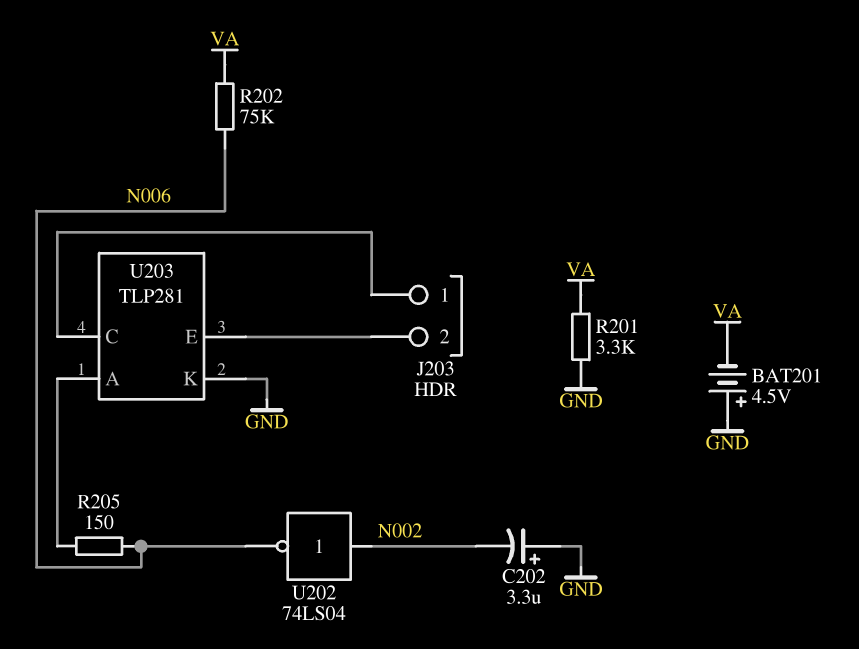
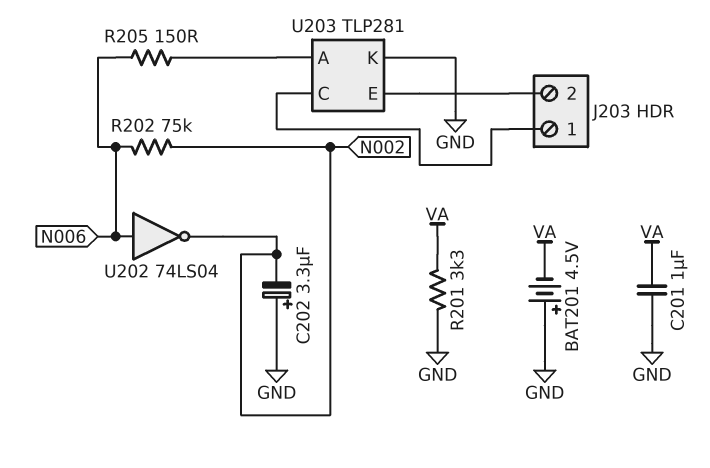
C201: none -> 1uF (GND, VA)
R202: 75k (N006, VA) -> 75k (N002, N006)
U202: NOT 74LS04 (in N002, out N006) -> NOT 74LS04 (in N006, out N002)

